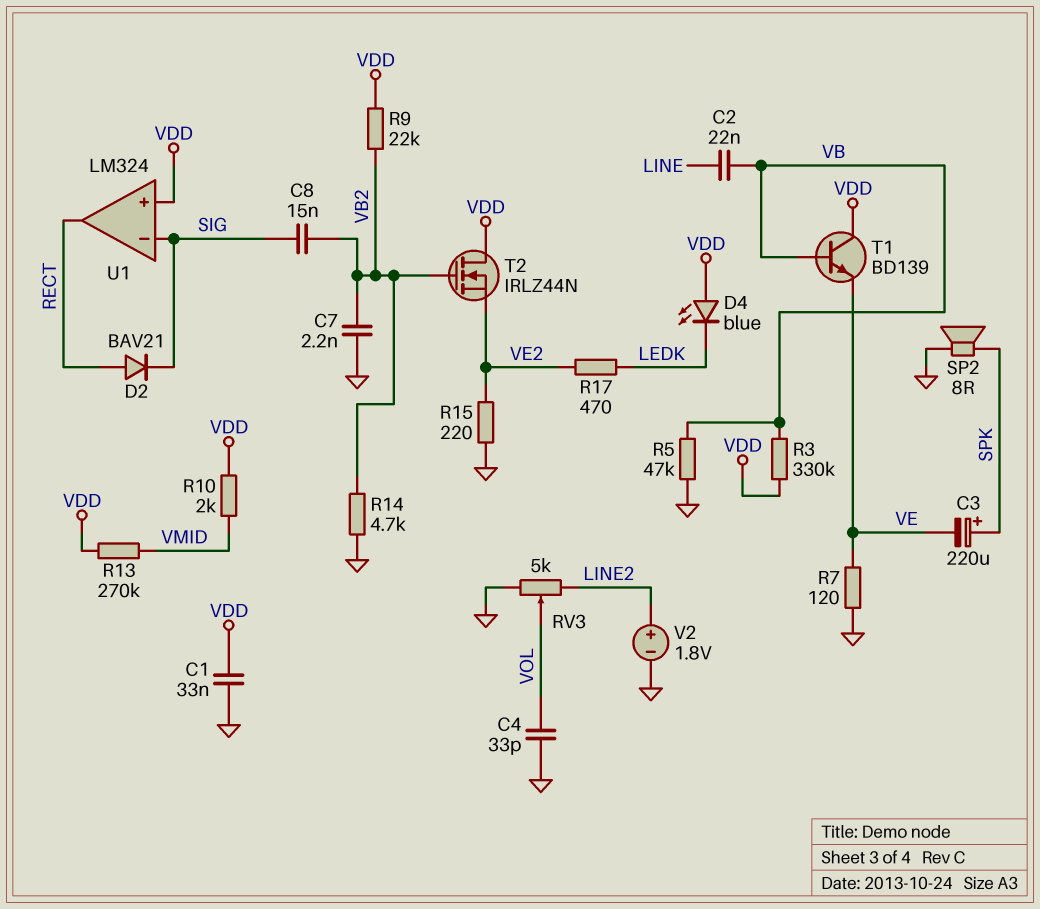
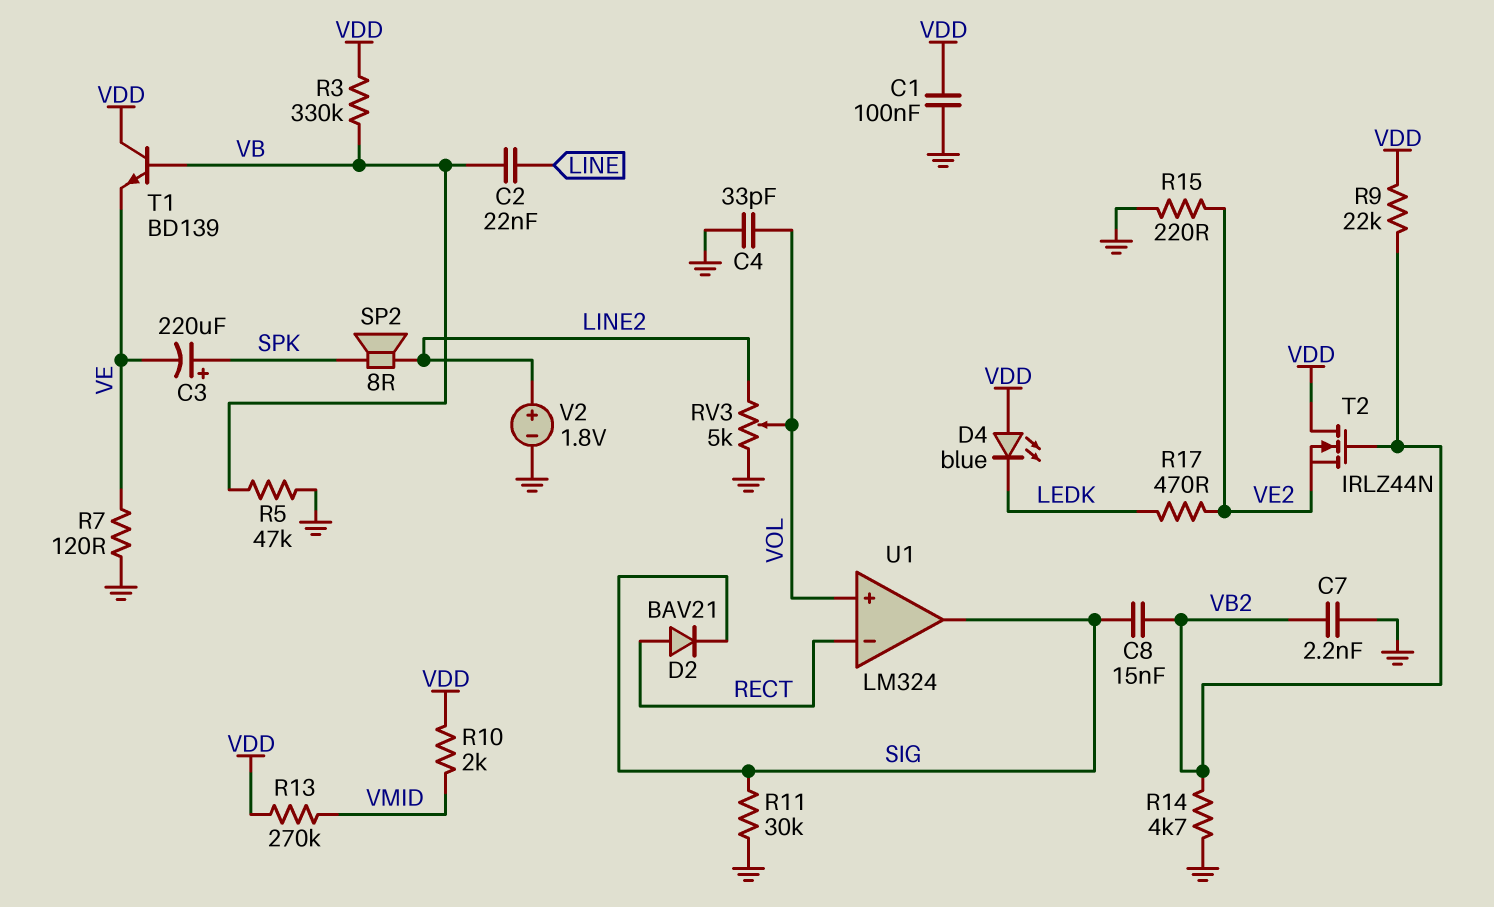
C1: 33nF (GND, VDD) -> 100nF (GND, VDD)
R11: none -> 30k (GND, SIG)
SP2: speaker 8R (GND, SPK) -> speaker 8R (LINE2, SPK)
U1 pin in+: VDD -> VOL
U1 pin in-: SIG -> RECT
U1 pin out: RECT -> SIG

